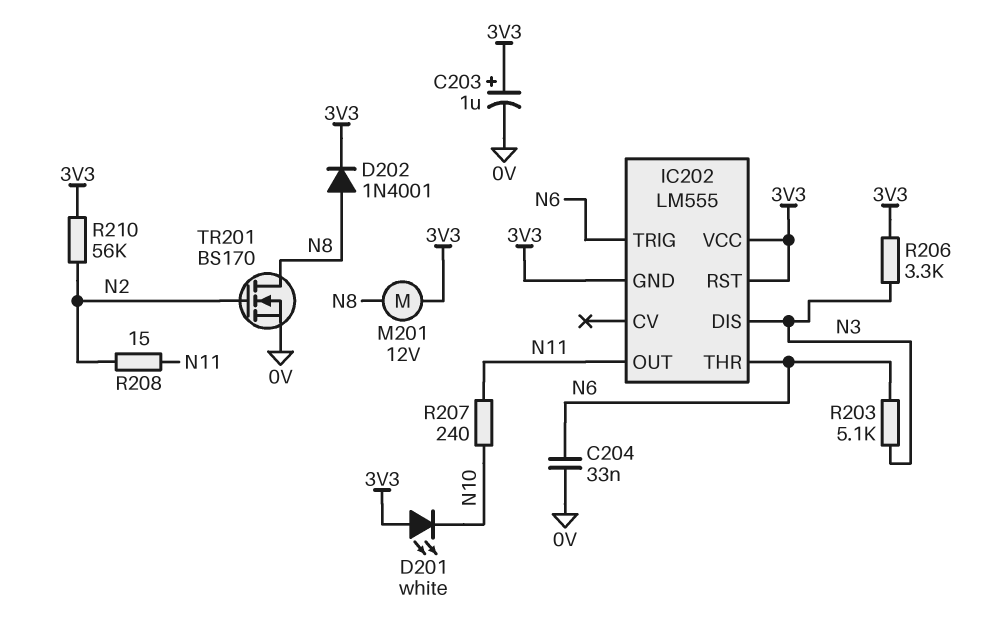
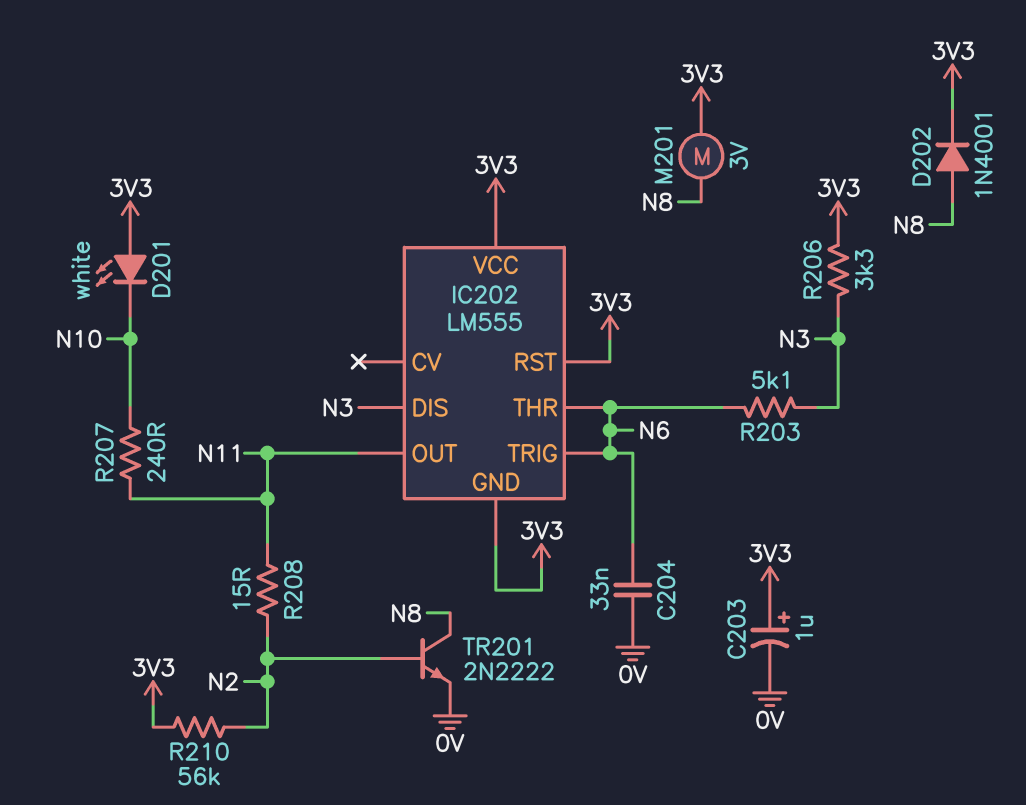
M201: motor 12V (3V3, N8) -> motor 3V (3V3, N8)
TR201: NMOS BS170 (G N2, D N8, S 0V) -> NPN 2N2222 (B N2, C N8, E 0V)

